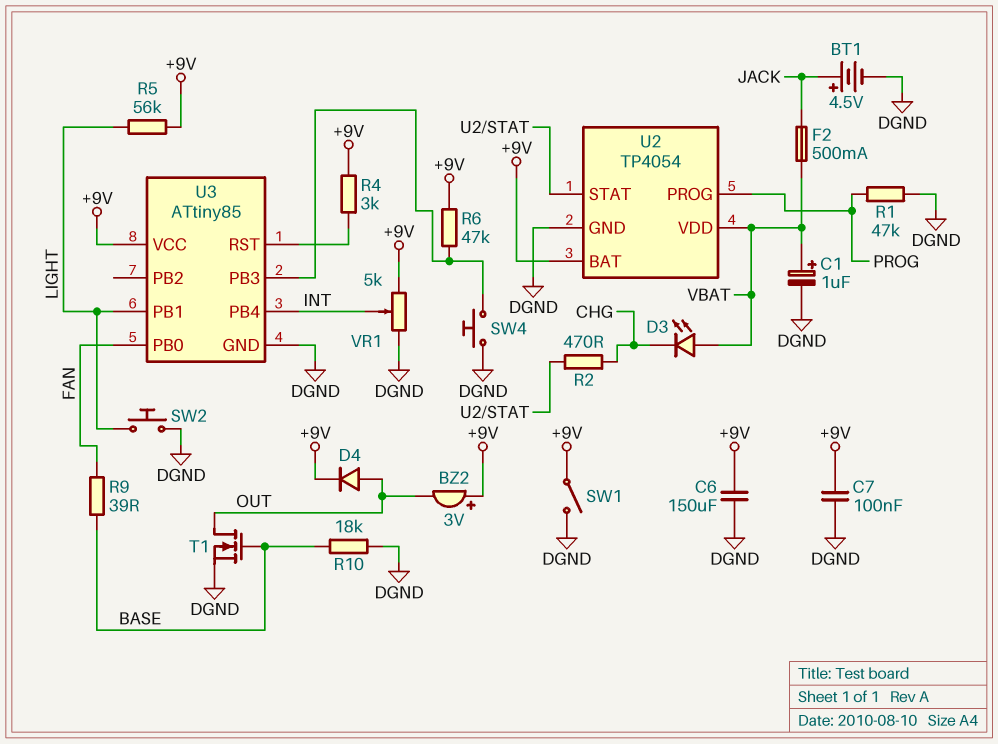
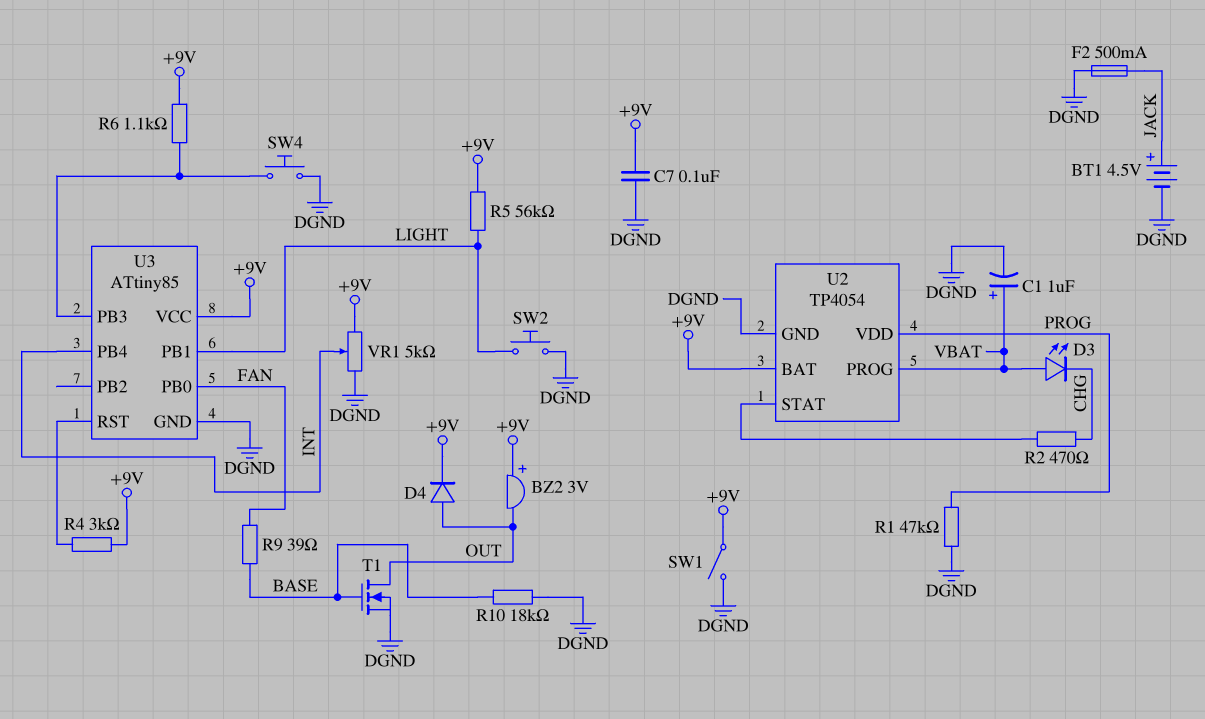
C6: 150uF (+9V, DGND) -> none
F2: 500mA (JACK, VBAT) -> 500mA (DGND, JACK)
R6: 47k (+9V, U3/PB3) -> 1.1k (+9V, U3/PB3)
U2 pin PROG: PROG -> VBAT
U2 pin VDD: VBAT -> PROG

